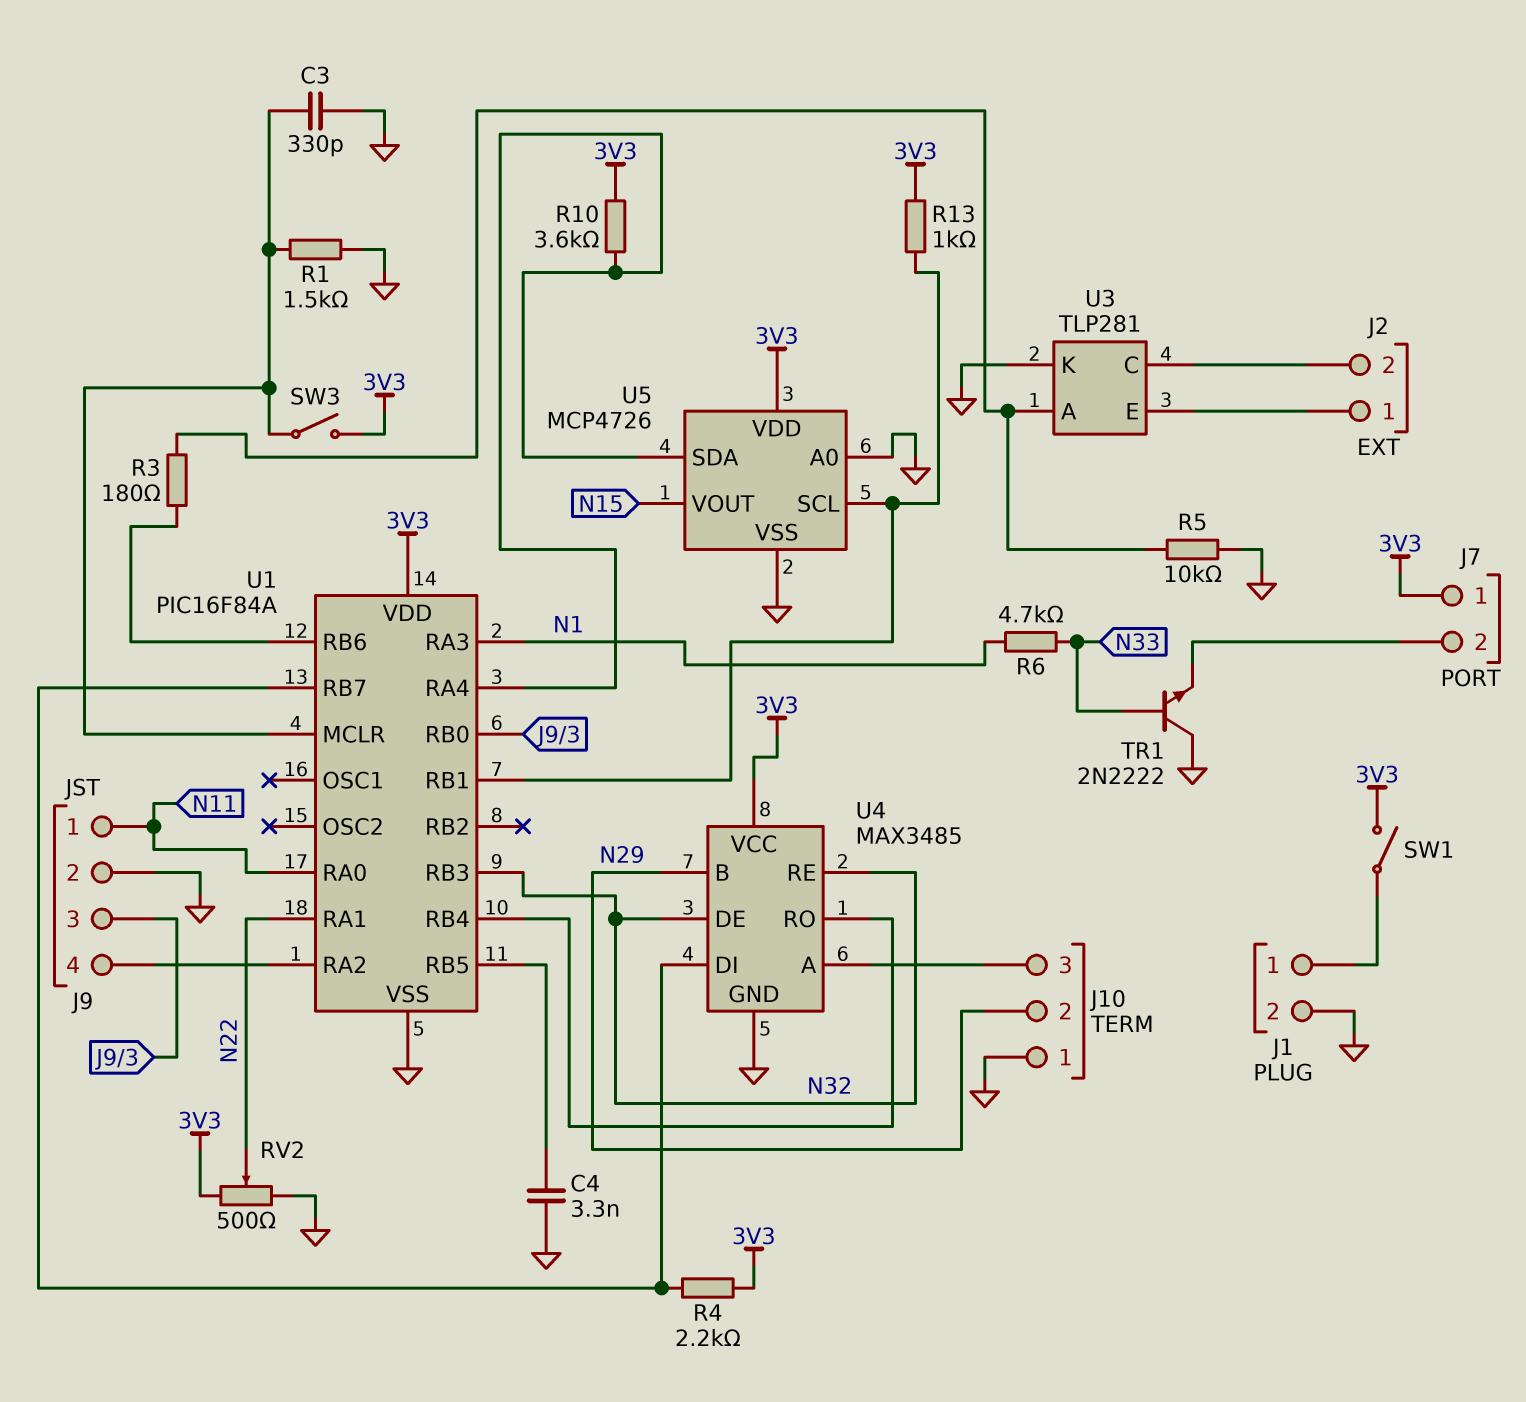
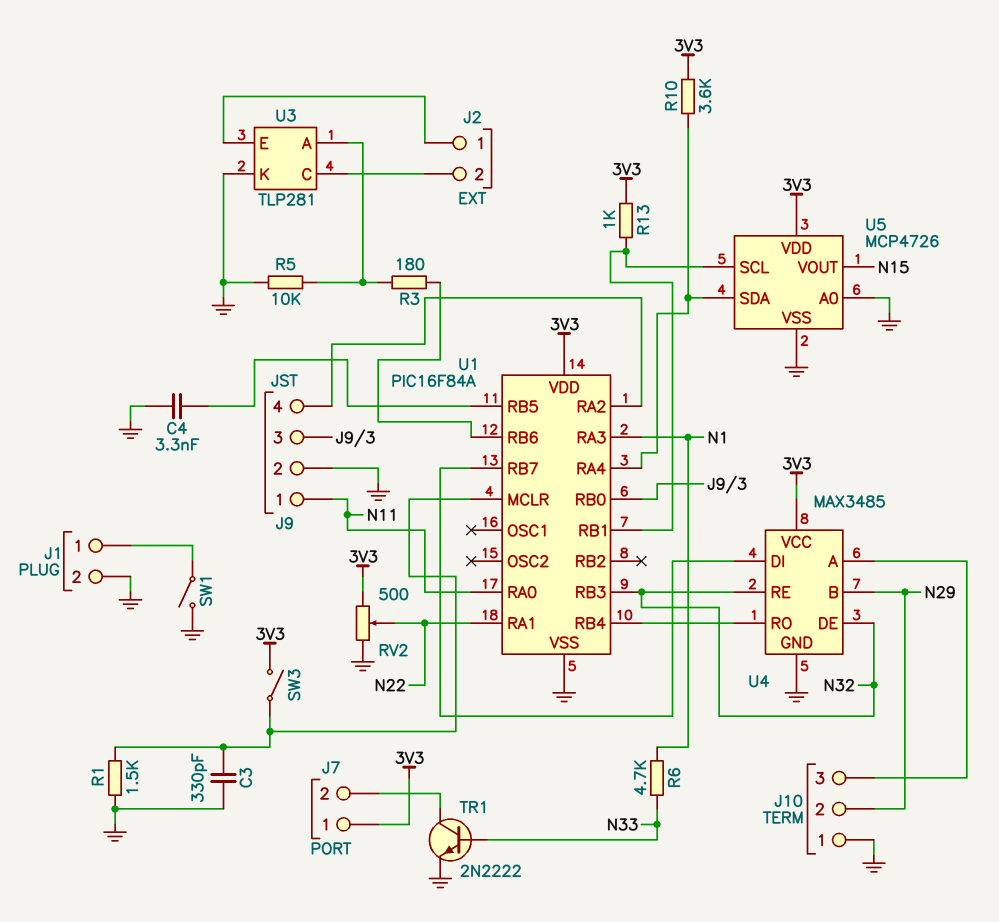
R4: 2.2k (3V3, U1/RB7) -> none
SW1: switch (3V3, J1/1) -> switch (GND, J1/1)
TR1: NPN 2N2222 (B N33, C GND, E J7/2) -> NPN 2N2222 (B N33, C J7/2, E GND)

